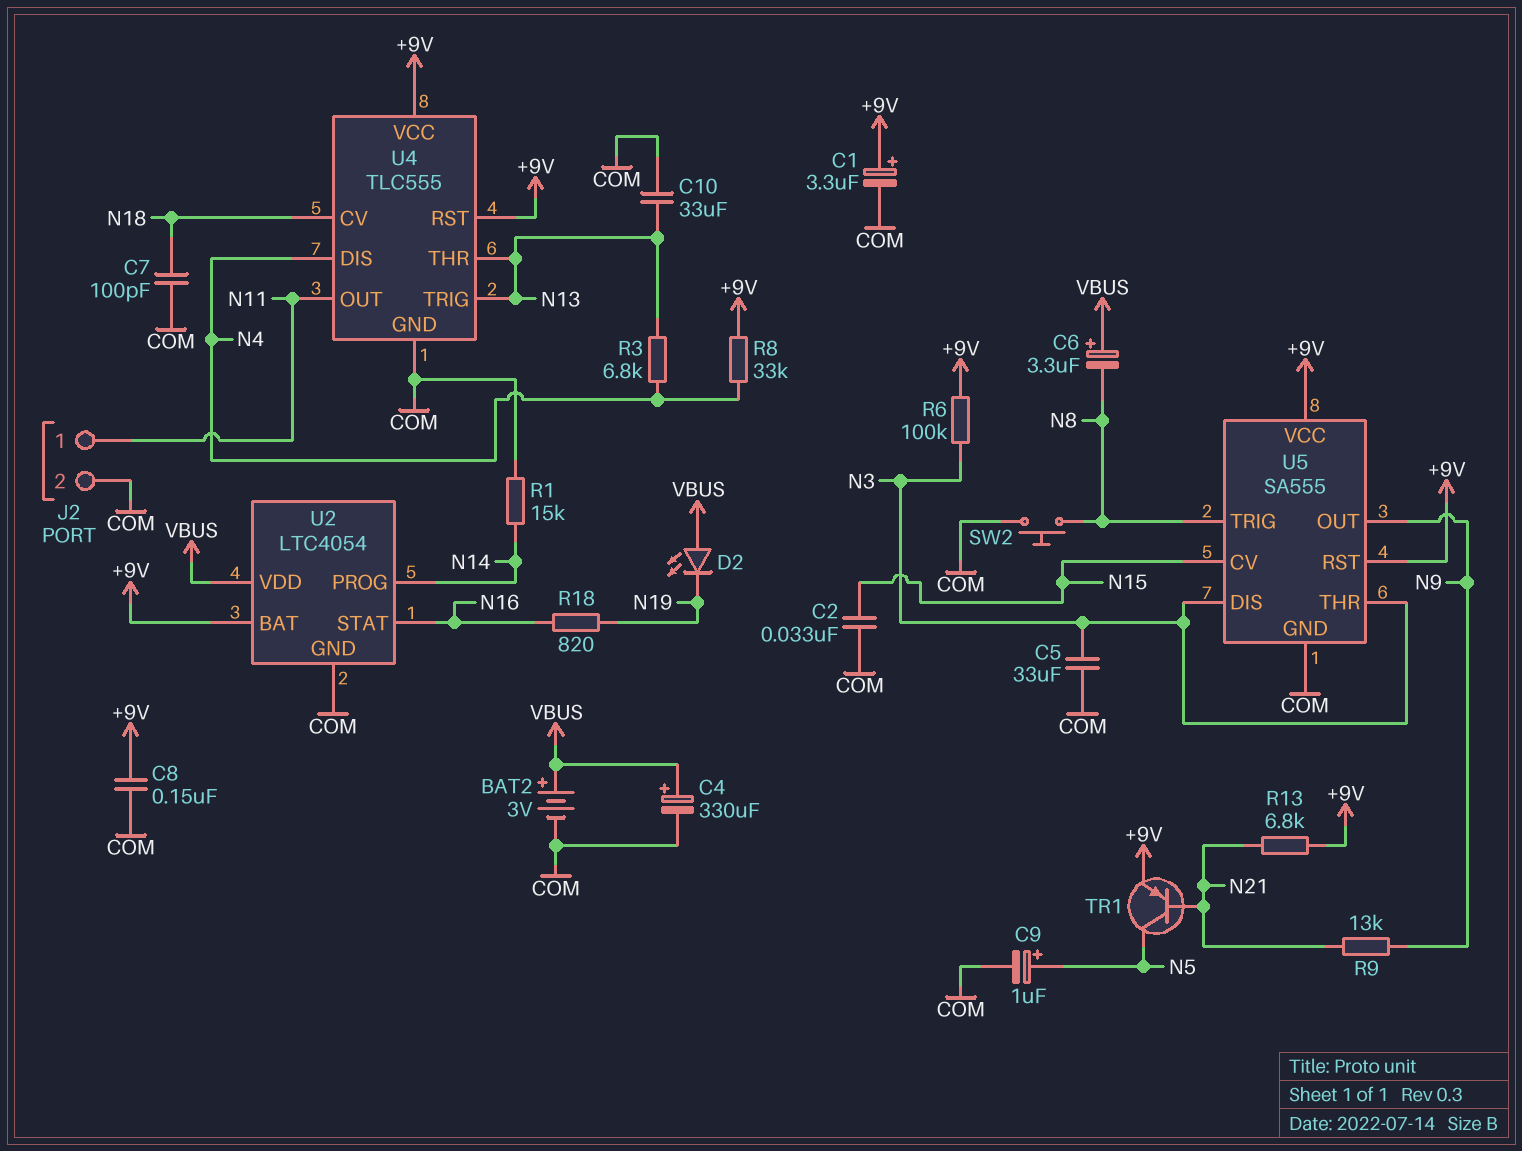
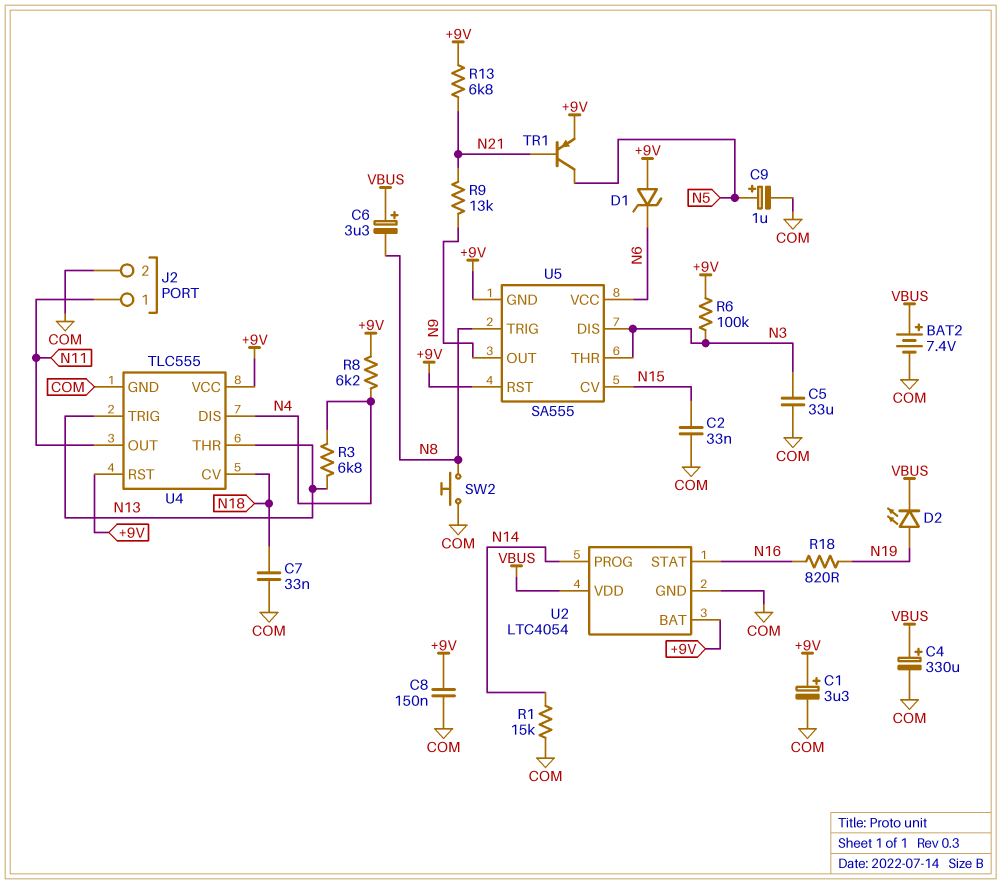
BAT2: 3V (plus VBUS, minus COM) -> 7.4V (plus VBUS, minus COM)
C7: 100pF (COM, N18) -> 33nF (COM, N18)
C10: 33uF (COM, N13) -> none
D1: none -> zener (A +9V, K N6)
D2: LED (A VBUS, K N19) -> LED (A N19, K VBUS)
R8: 33k (+9V, N4) -> 6.2k (+9V, N4)
U5 pin GND: COM -> +9V
U5 pin VCC: +9V -> N6

